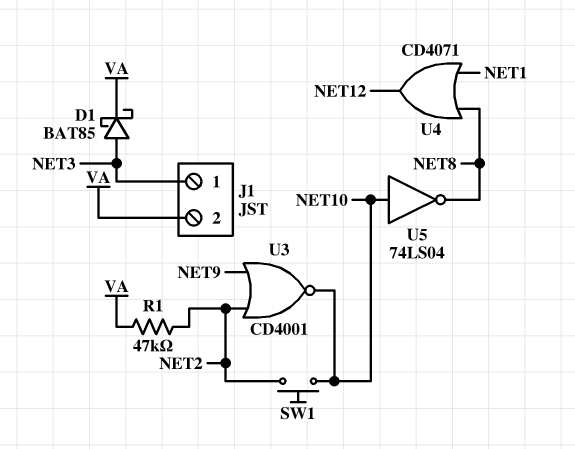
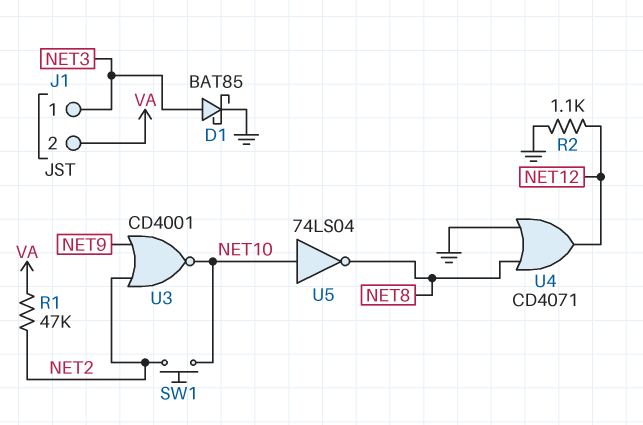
D1: schottky BAT85 (A NET3, K VA) -> schottky BAT85 (A NET3, K GND)
R2: none -> 1.1k (GND, NET12)
U4: OR CD4071 (in NET1, in NET8, out NET12) -> OR CD4071 (in GND, in NET8, out NET12)

